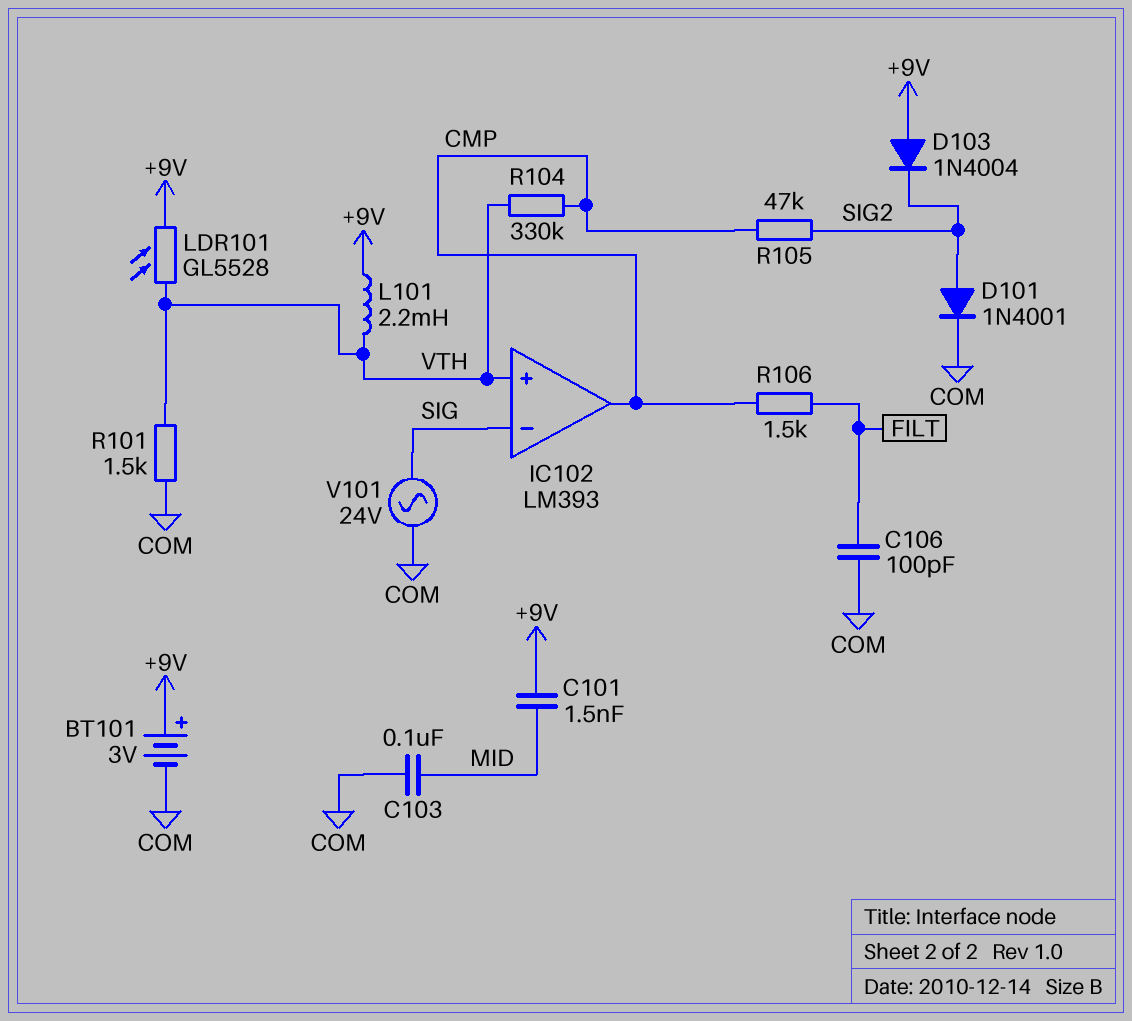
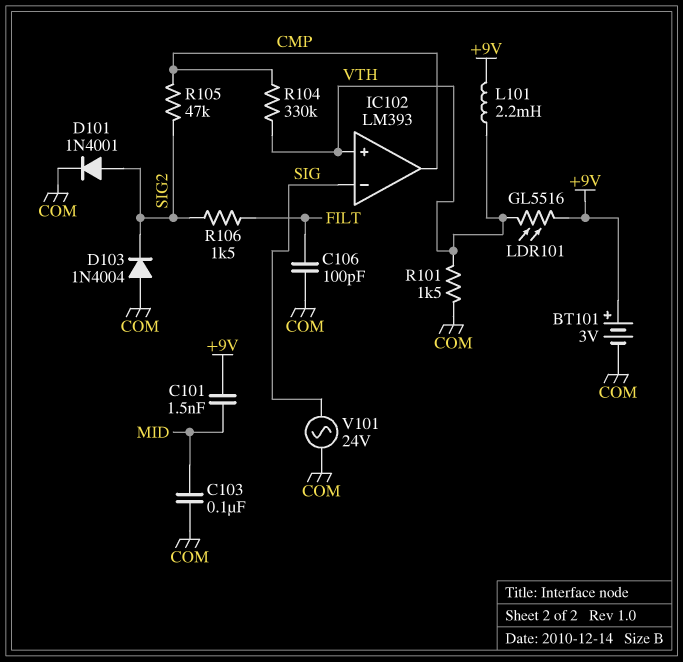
D103: diode 1N4004 (A +9V, K SIG2) -> diode 1N4004 (A COM, K SIG2)
LDR101: GL5528 (+9V, VTH) -> GL5516 (+9V, VTH)
R106: 1.5k (CMP, FILT) -> 1.5k (FILT, SIG2)

